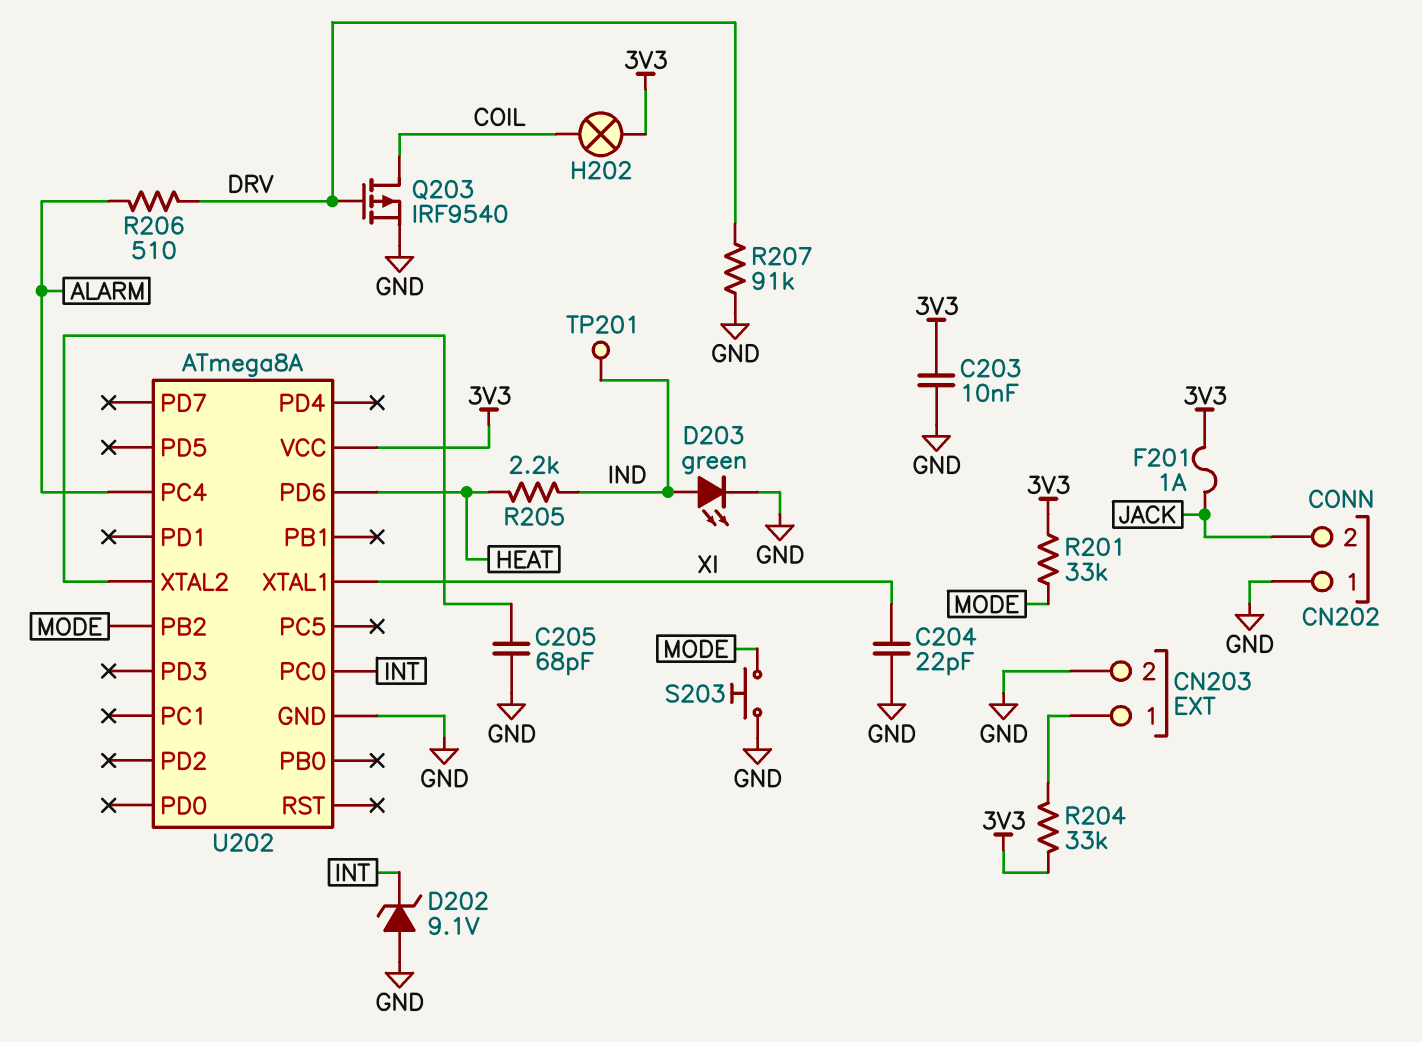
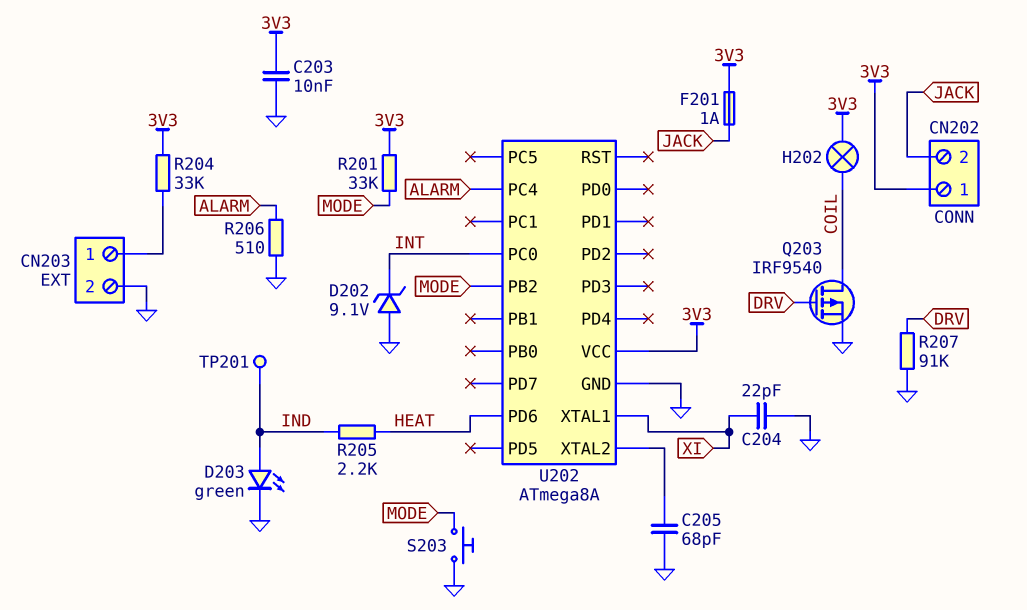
CN202 pin 1: GND -> 3V3
R206: 510 (ALARM, DRV) -> 510 (ALARM, GND)

